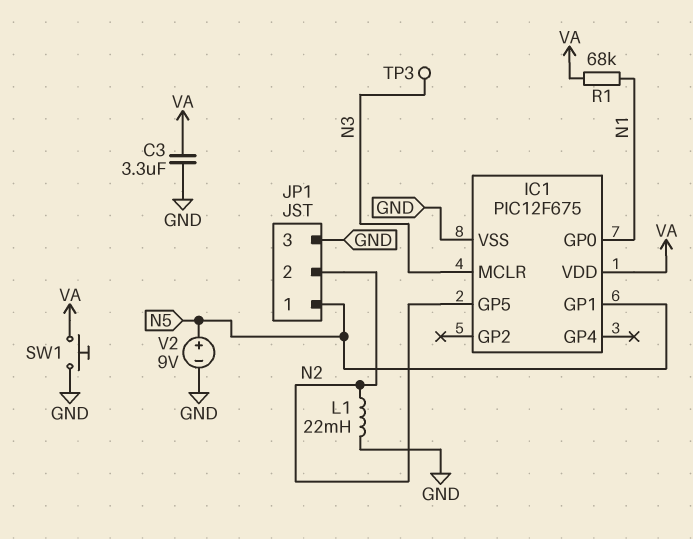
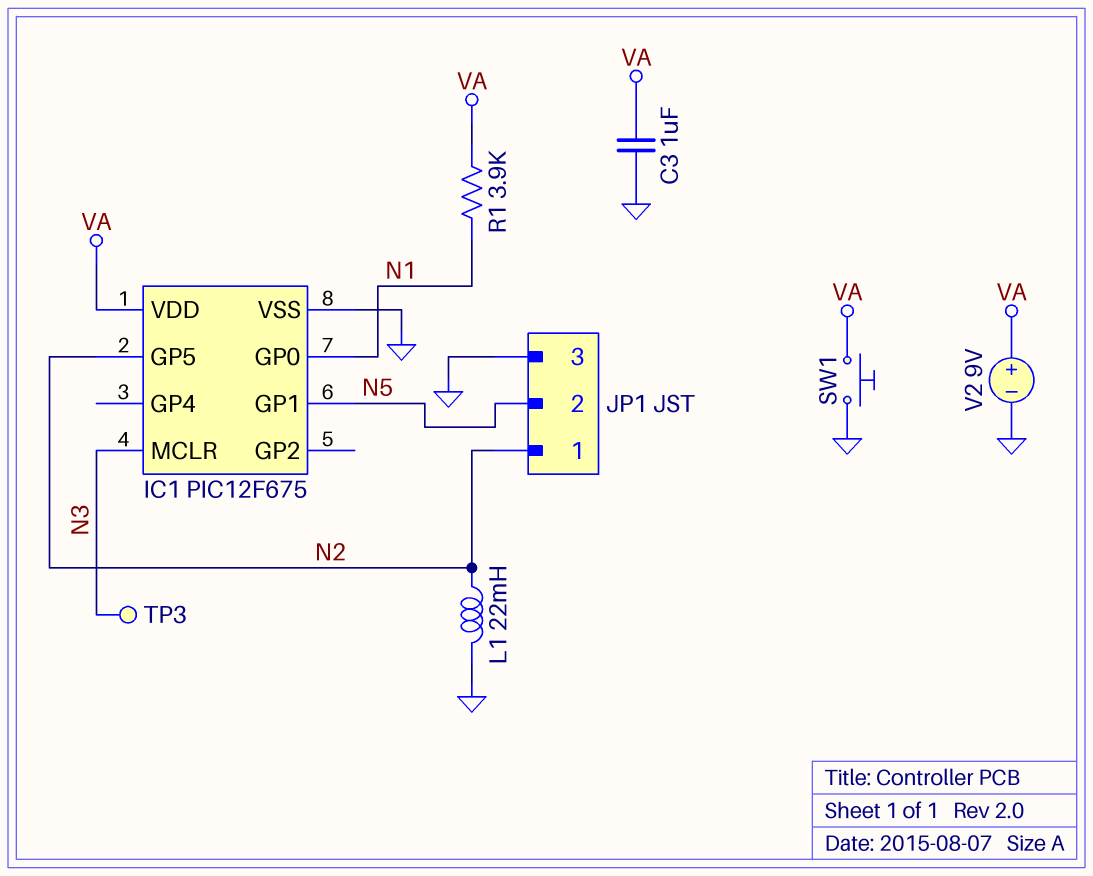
C3: 3.3uF (GND, VA) -> 1uF (GND, VA)
JP1 pin 1: N5 -> N2
JP1 pin 2: N2 -> N5
R1: 68k (N1, VA) -> 3.9k (N1, VA)
V2: 9V (plus N5, minus GND) -> 9V (plus VA, minus GND)

